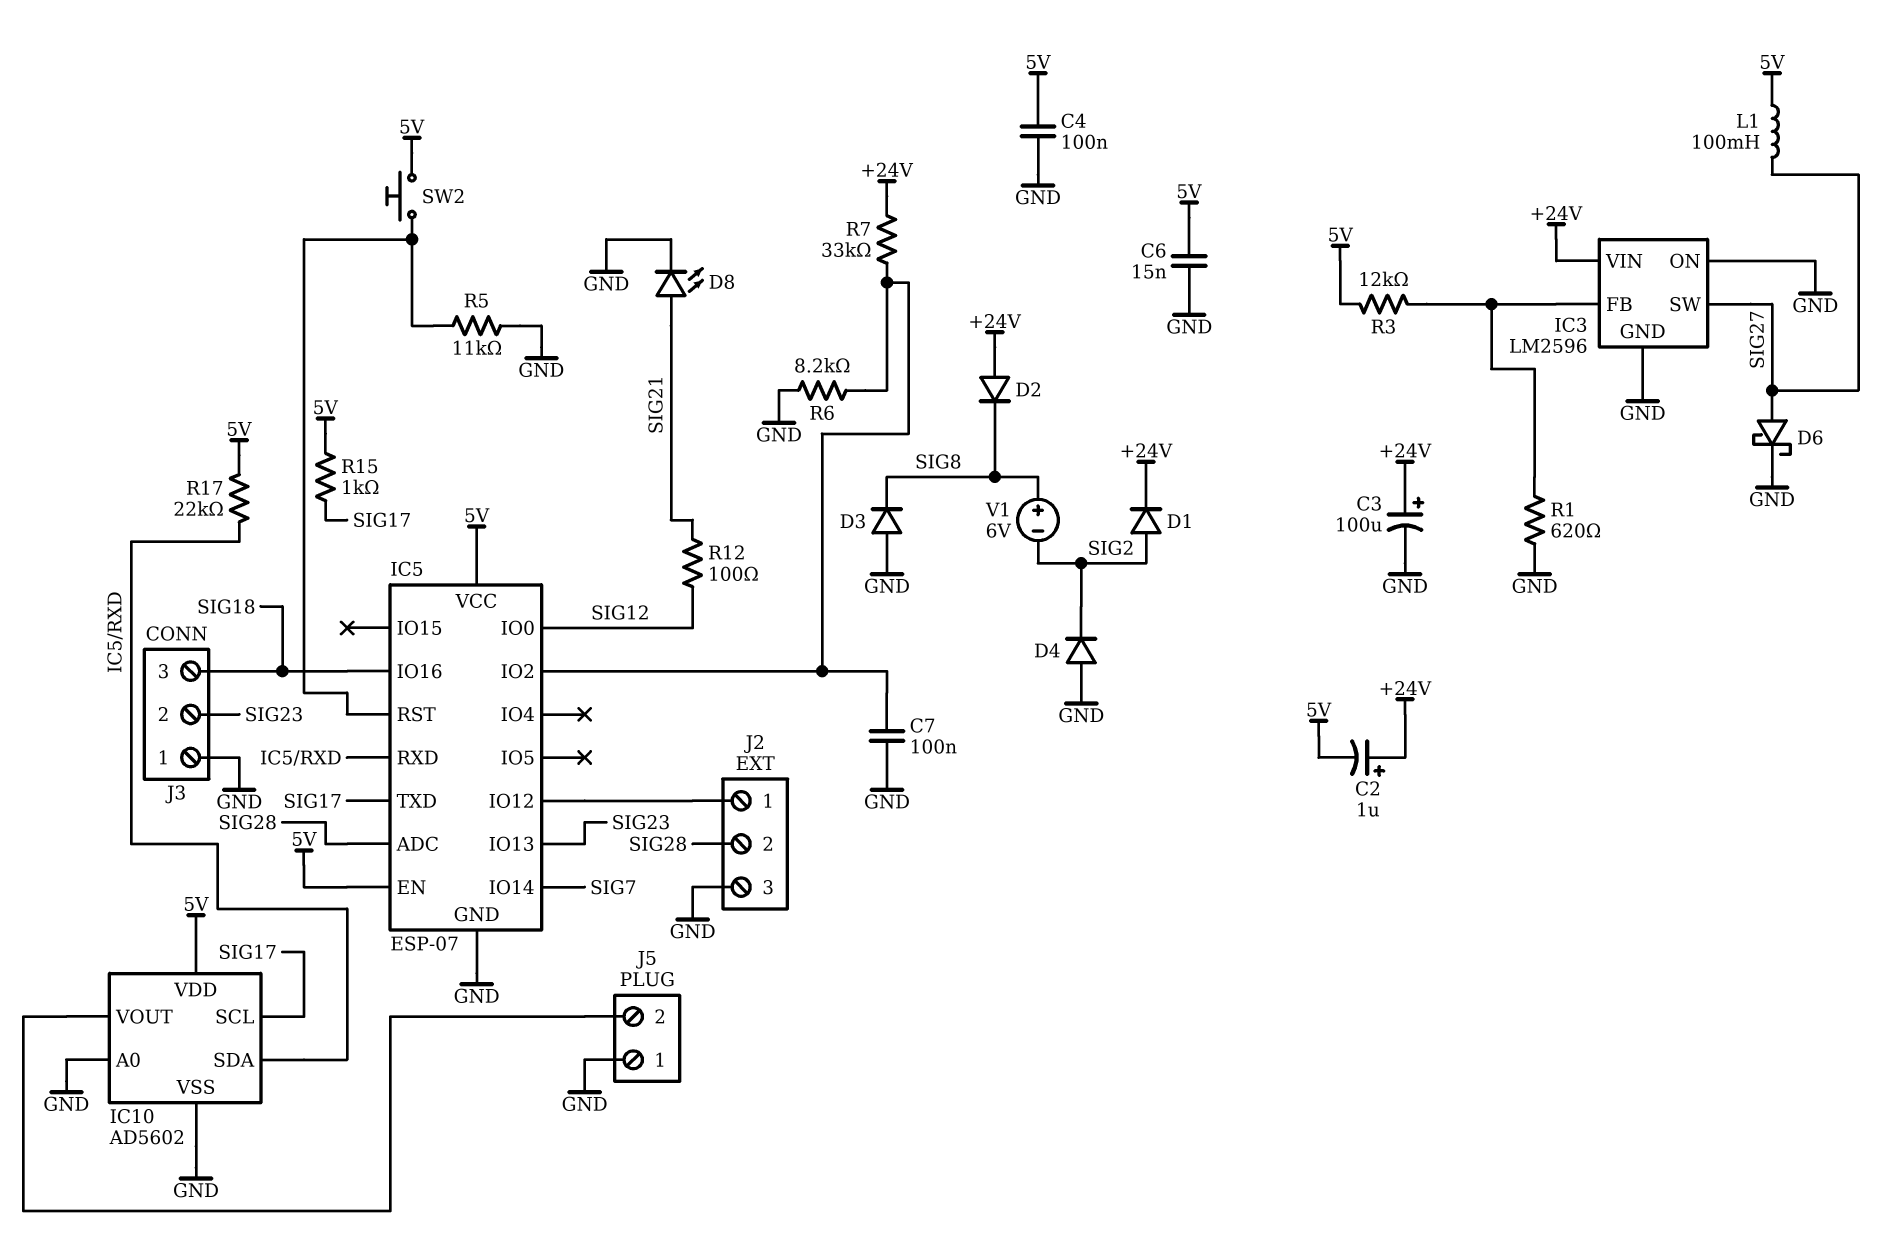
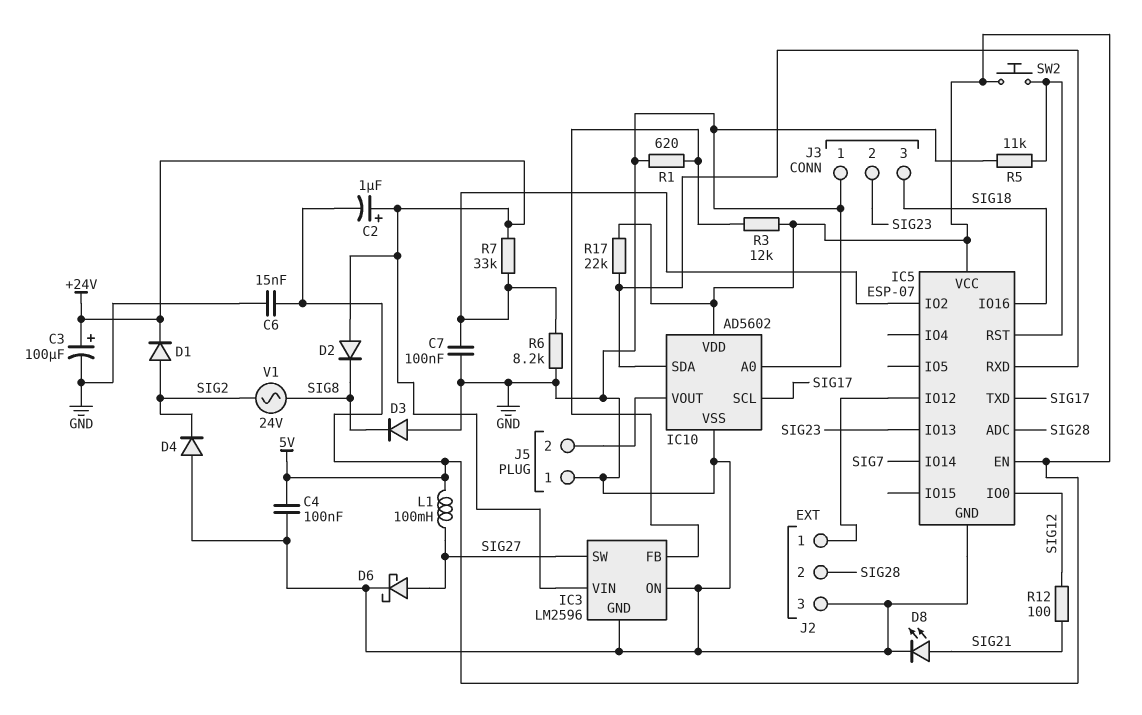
R15: 1k (5V, SIG17) -> none
V1: 6V (plus SIG8, minus SIG2) -> AC 24V (SIG2, SIG8)

